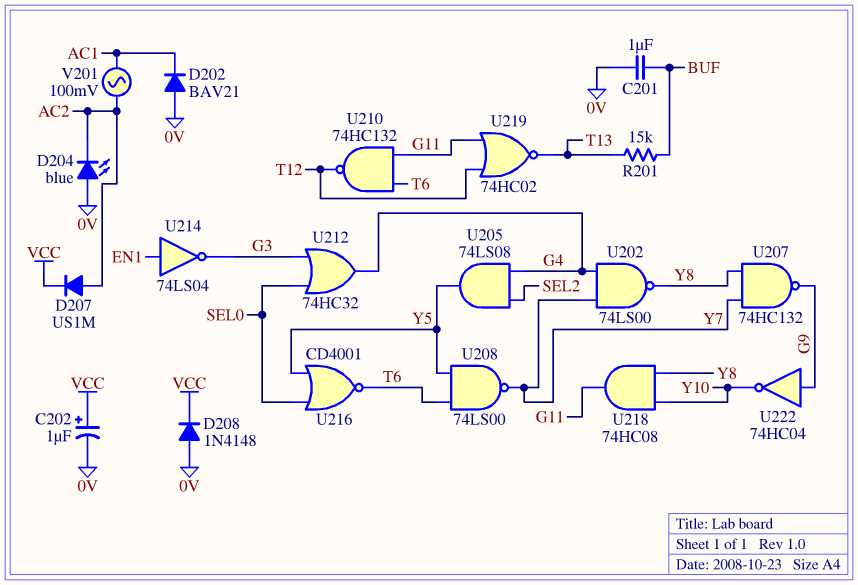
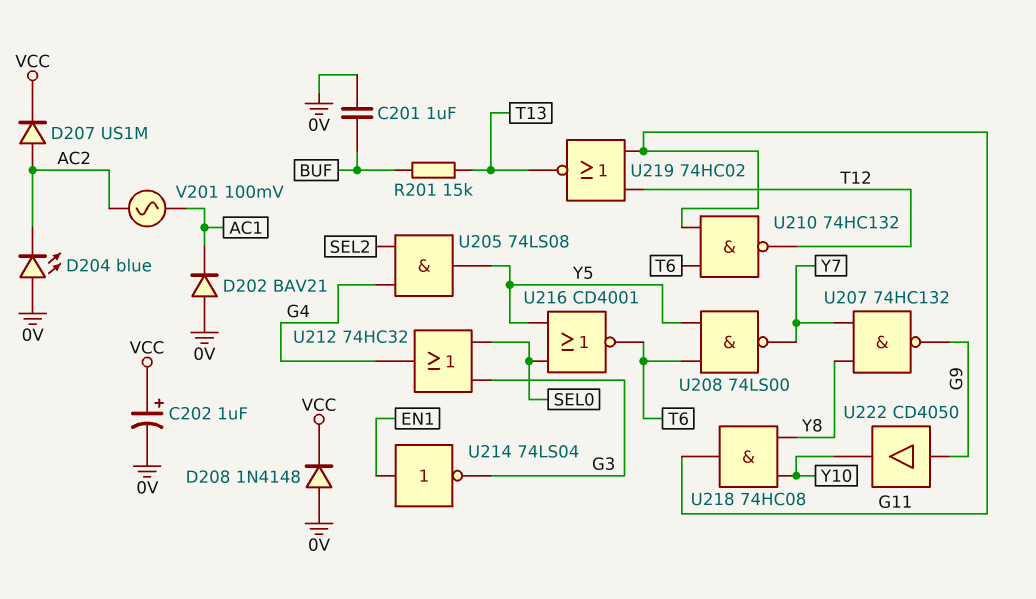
U202: NAND 74LS00 (in G4, in Y7, out Y8) -> none
U222: NOT 74HC04 (in G9, out Y10) -> buffer CD4050 (in G9, out Y10)

